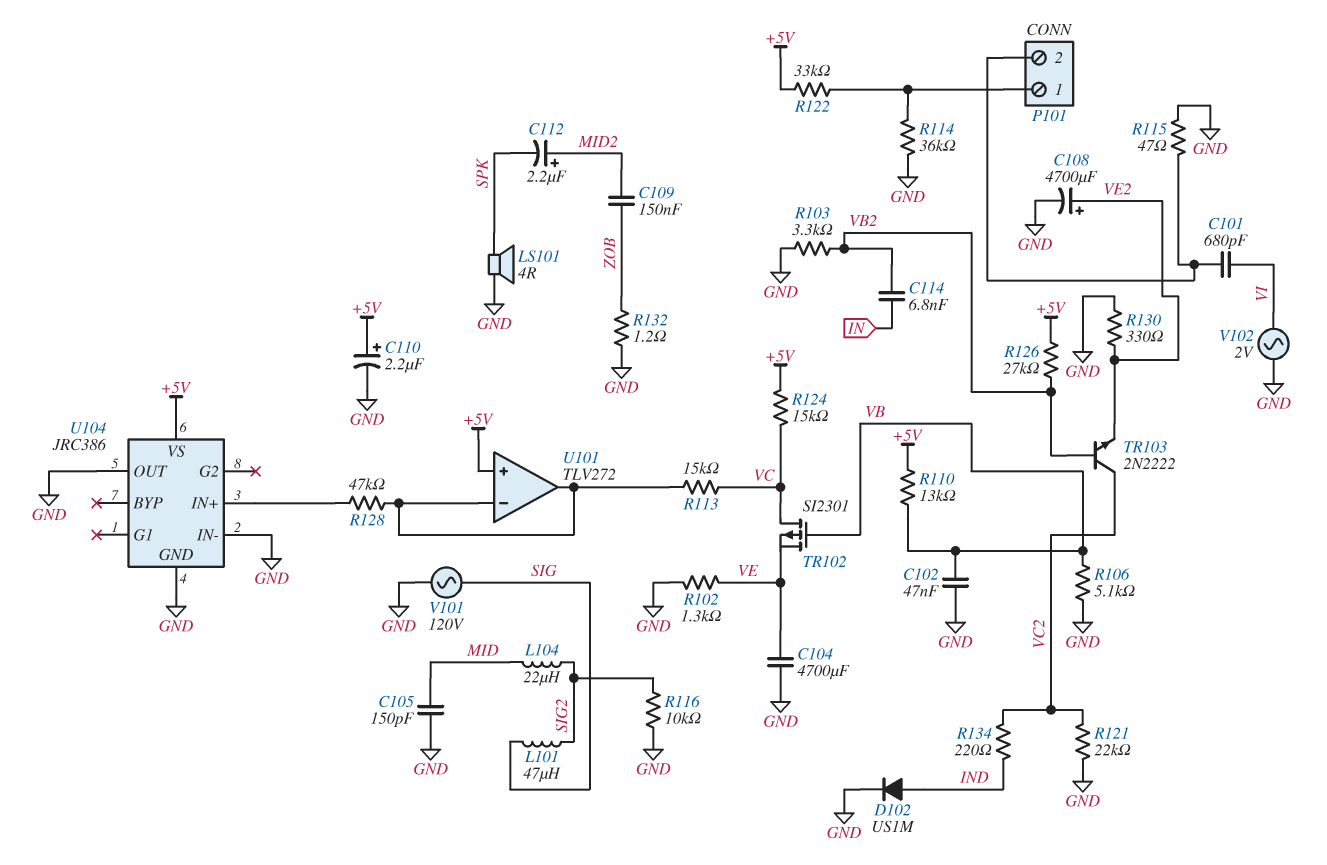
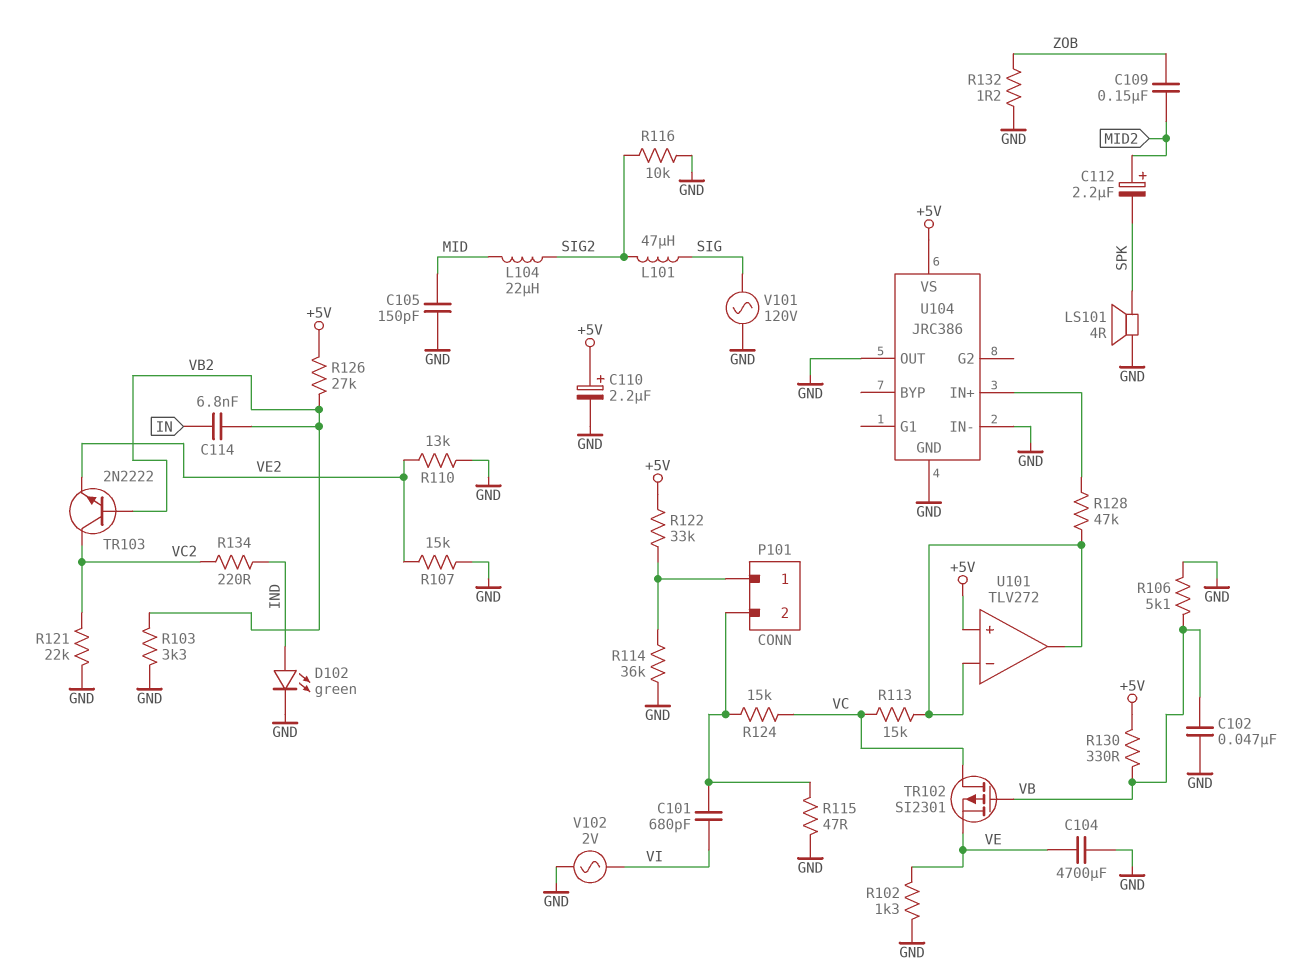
C108: 4700uF (plus VE2, minus GND) -> none
D102: diode US1M (A IND, K GND) -> LED green (A IND, K GND)
R107: none -> 15k (GND, VE2)
R110: 13k (+5V, VB) -> 13k (GND, VE2)
R124: 15k (+5V, VC) -> 15k (P101/2, VC)
R130: 330 (GND, VE2) -> 330 (+5V, VB)

